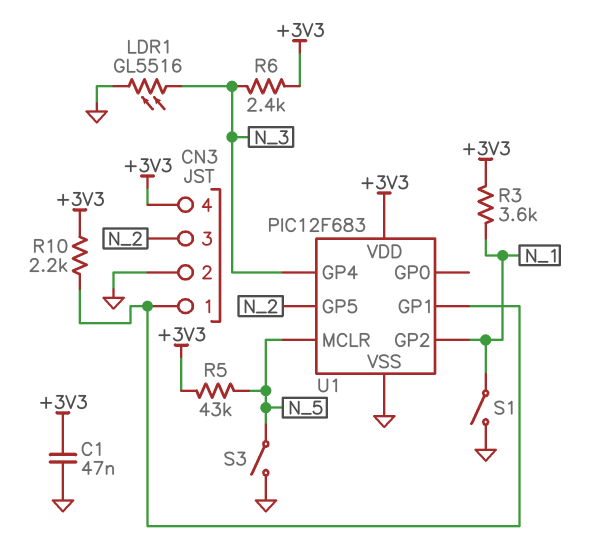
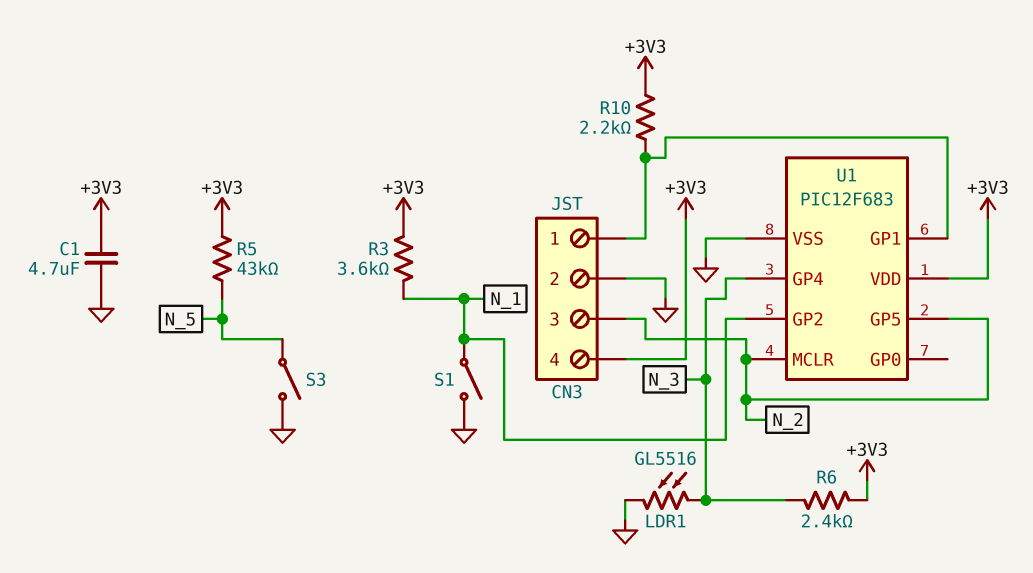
C1: 47nF (+3V3, GND) -> 4.7uF (+3V3, GND)
U1 pin MCLR: N_5 -> N_2

